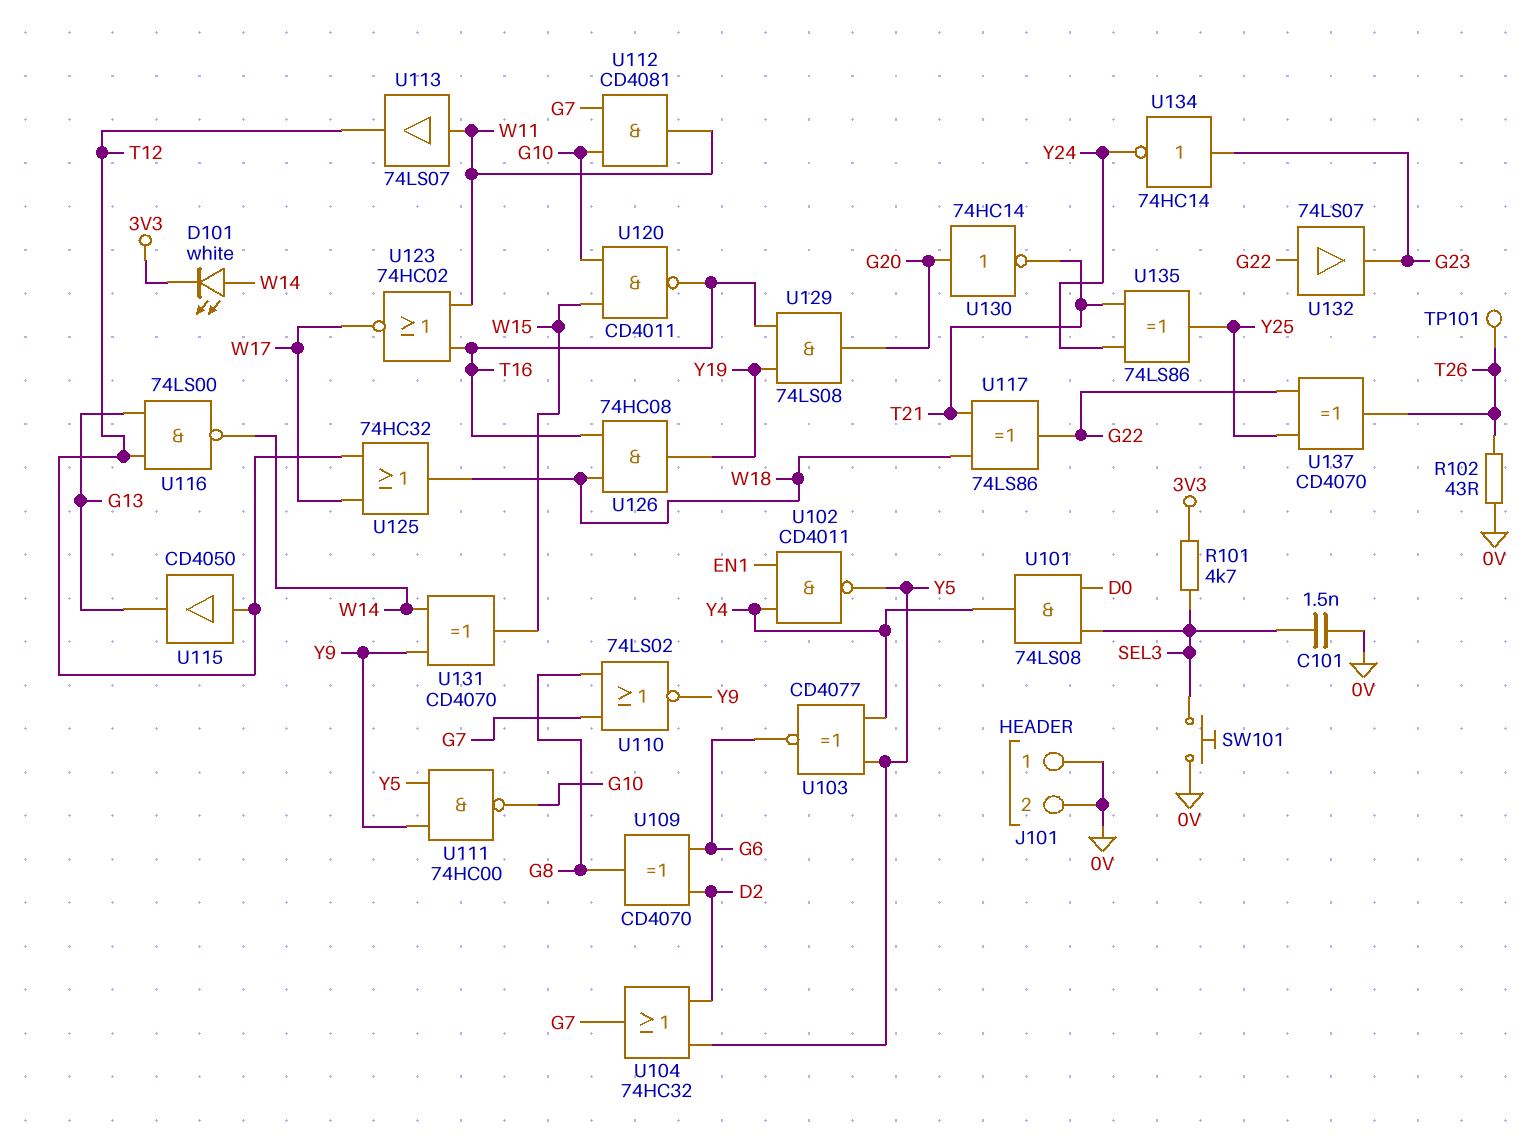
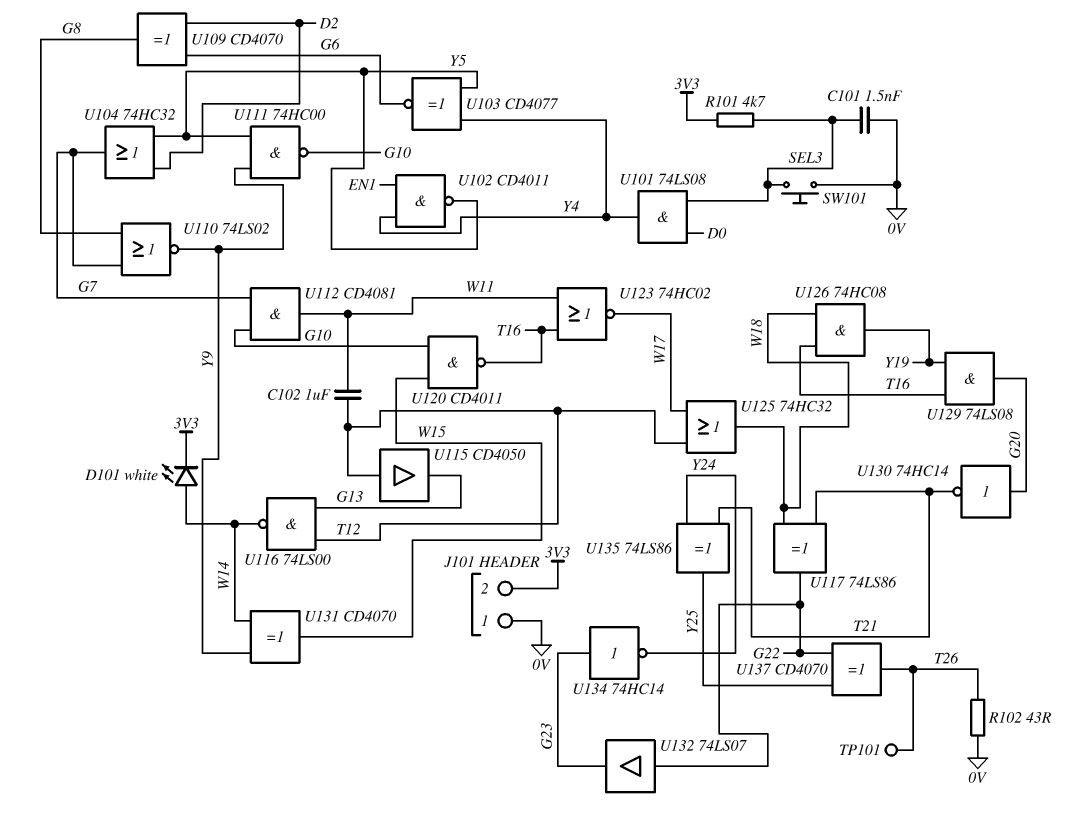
C102: none -> 1uF (T12, W11)
J101 pin 2: 0V -> 3V3
U113: buffer 74LS07 (in W11, out T12) -> none

